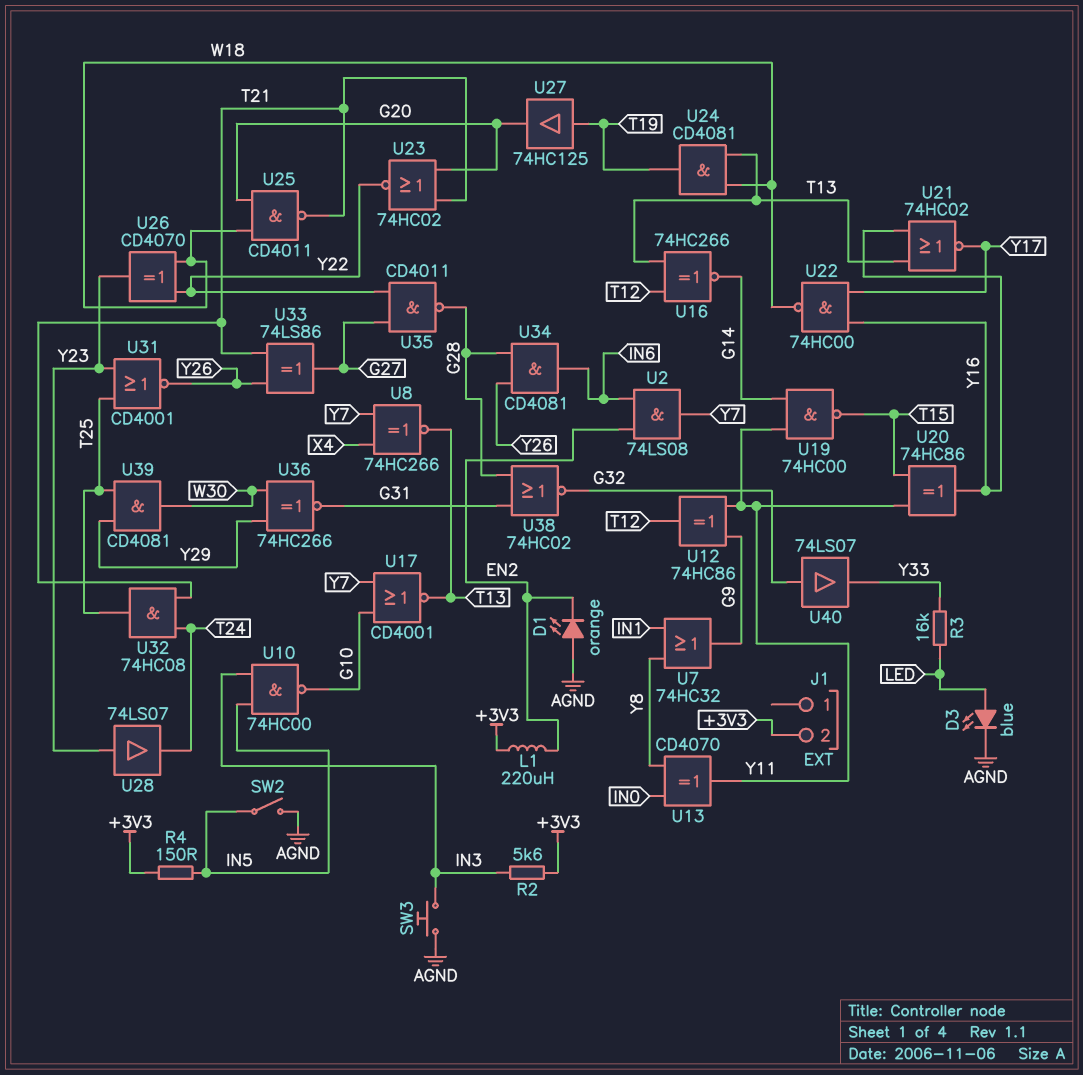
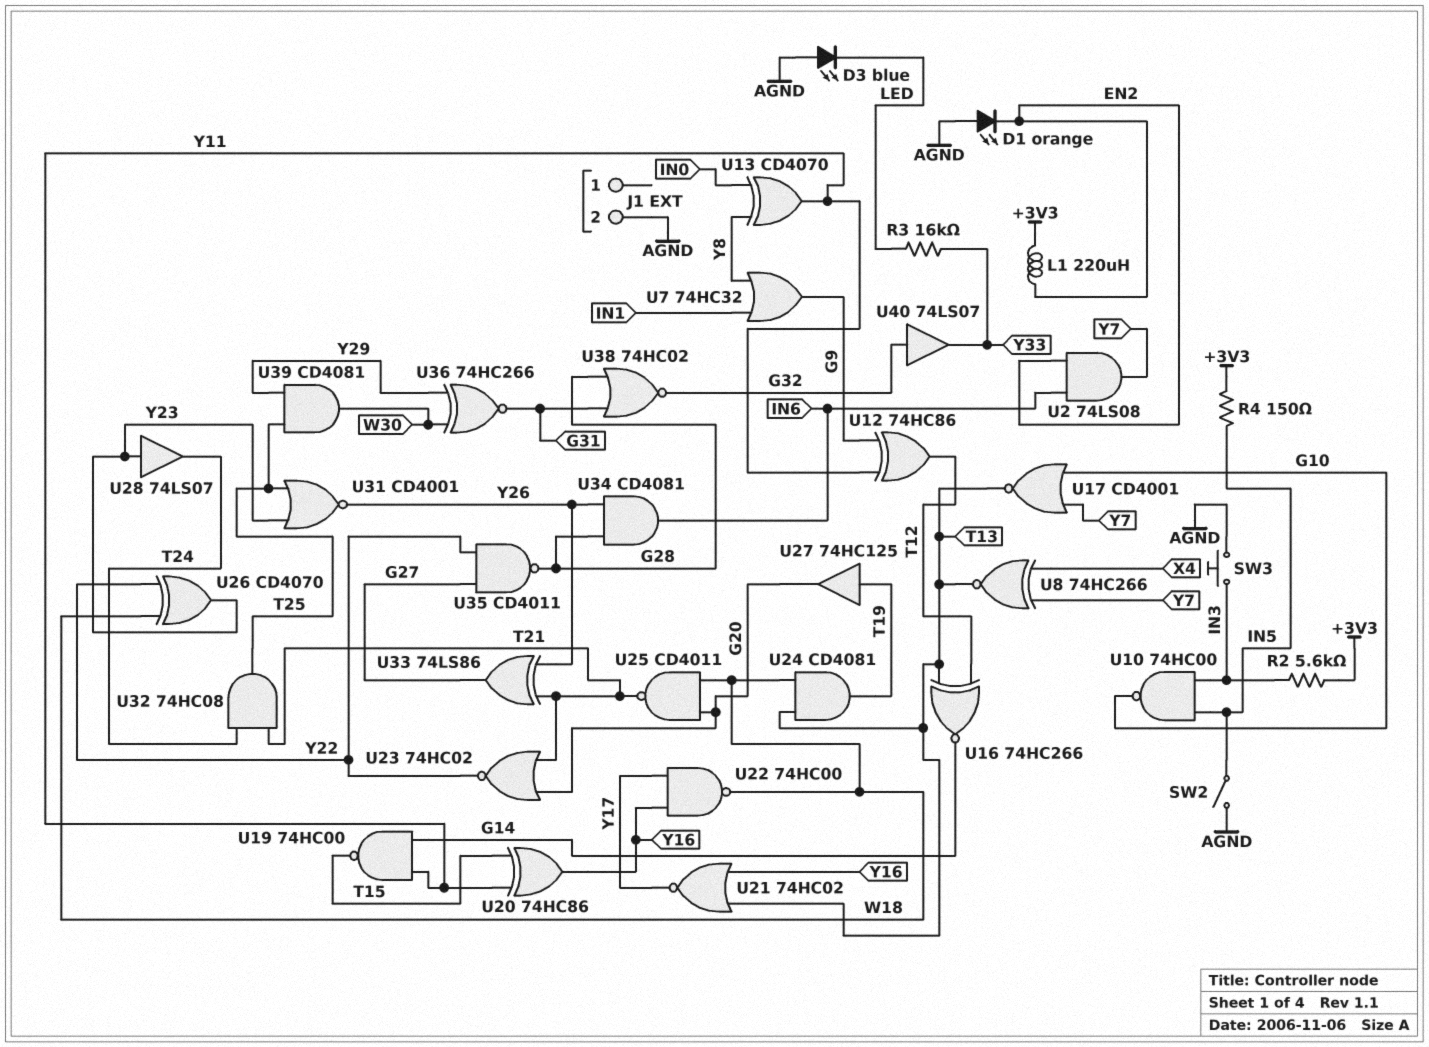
D3: LED blue (A LED, K AGND) -> LED blue (A AGND, K LED)
J1 pin 2: +3V3 -> AGND

